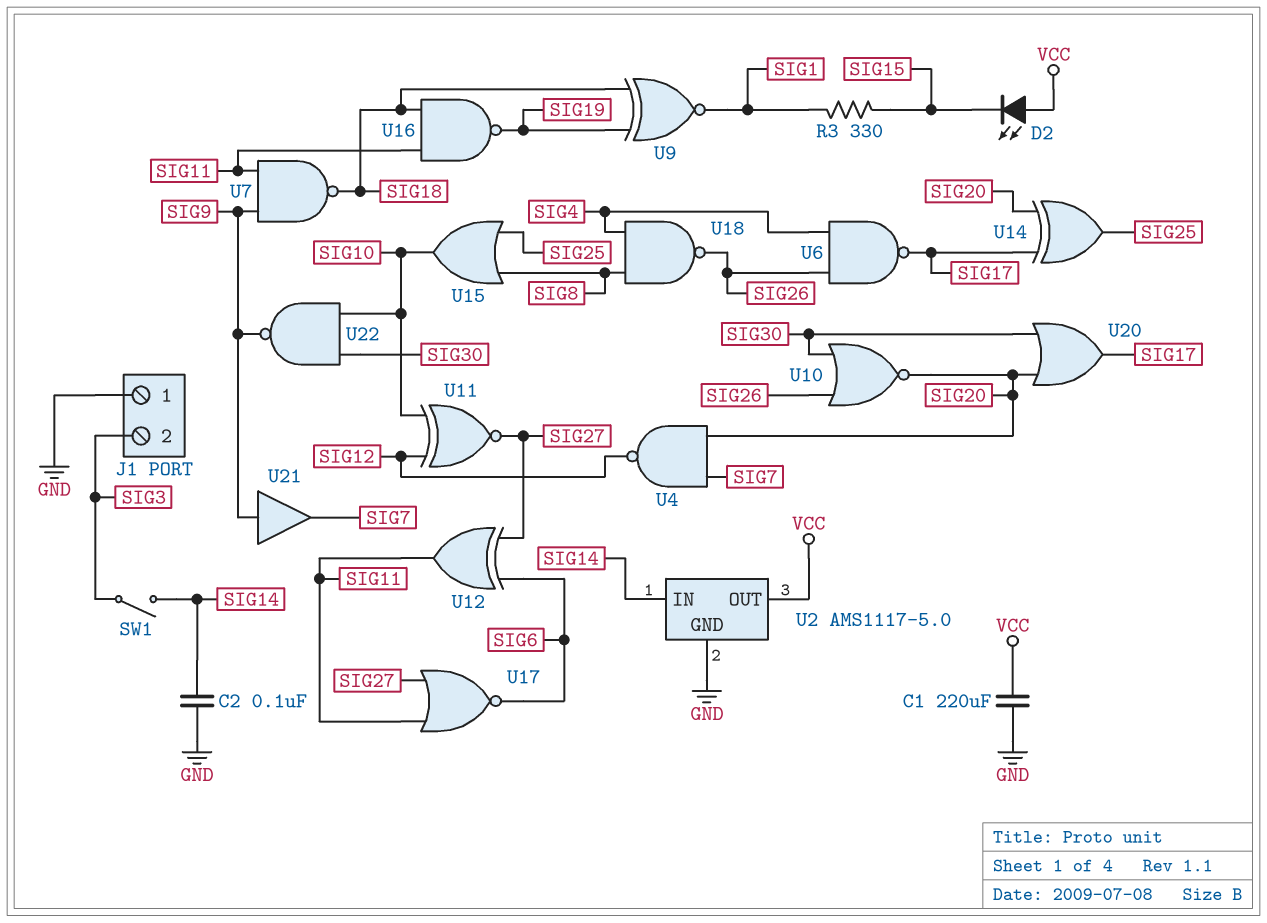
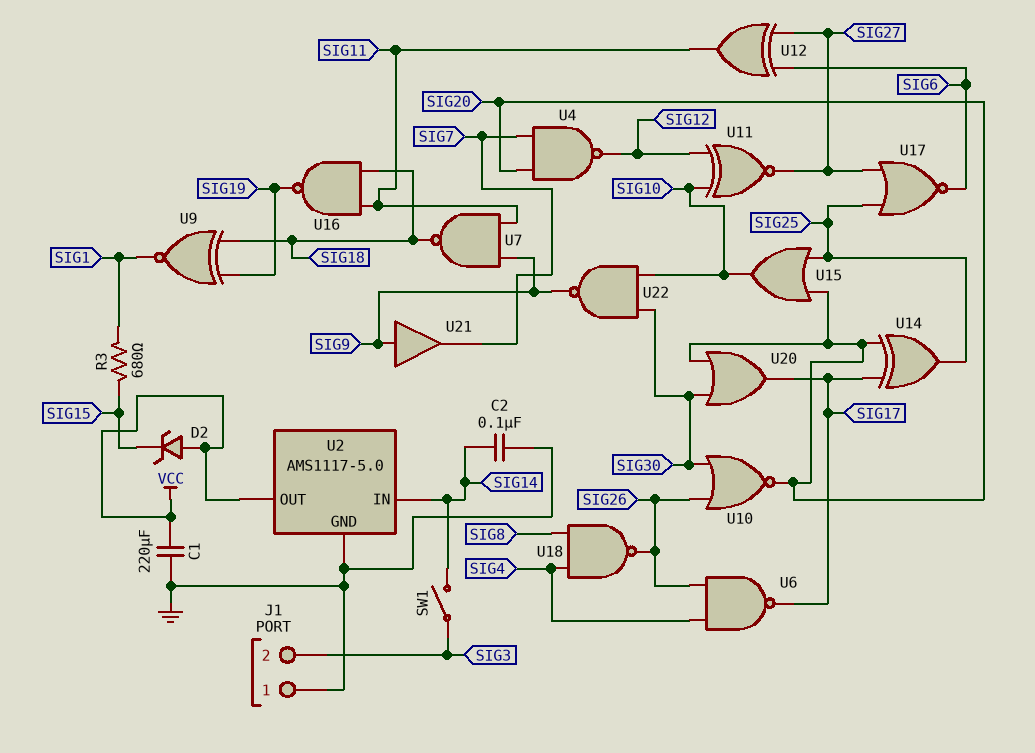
D2: LED (A VCC, K SIG15) -> zener (A VCC, K SIG15)
R3: 330 (SIG1, SIG15) -> 680 (SIG1, SIG15)
U15: OR (in SIG8, in SIG25, out SIG10) -> OR (in SIG20, in SIG25, out SIG10)
U17: NOR (in SIG11, in SIG27, out SIG6) -> NOR (in SIG25, in SIG27, out SIG6)

